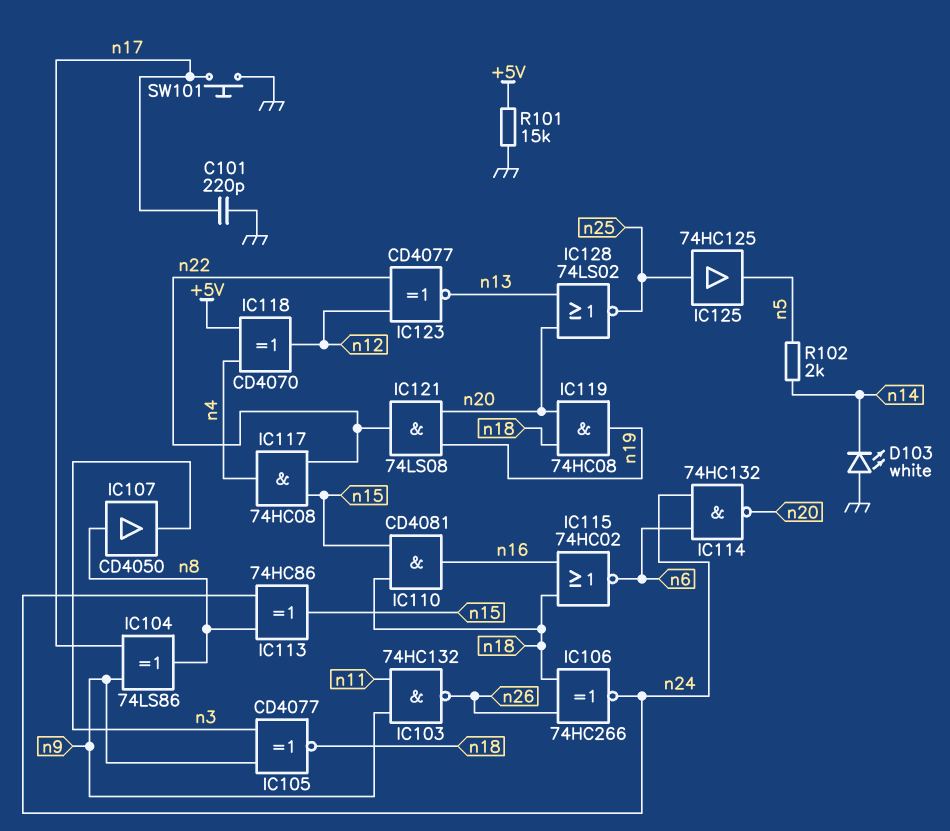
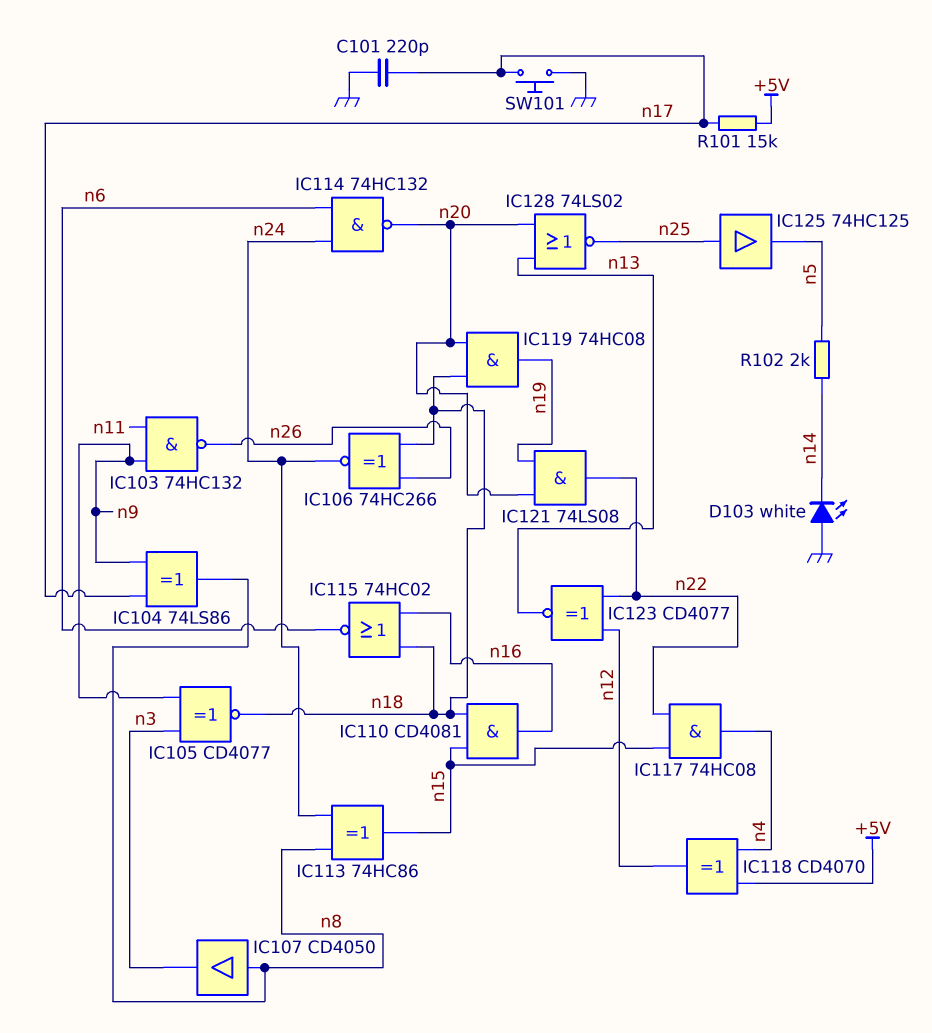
R101: 15k (+5V, GND) -> 15k (+5V, n17)

